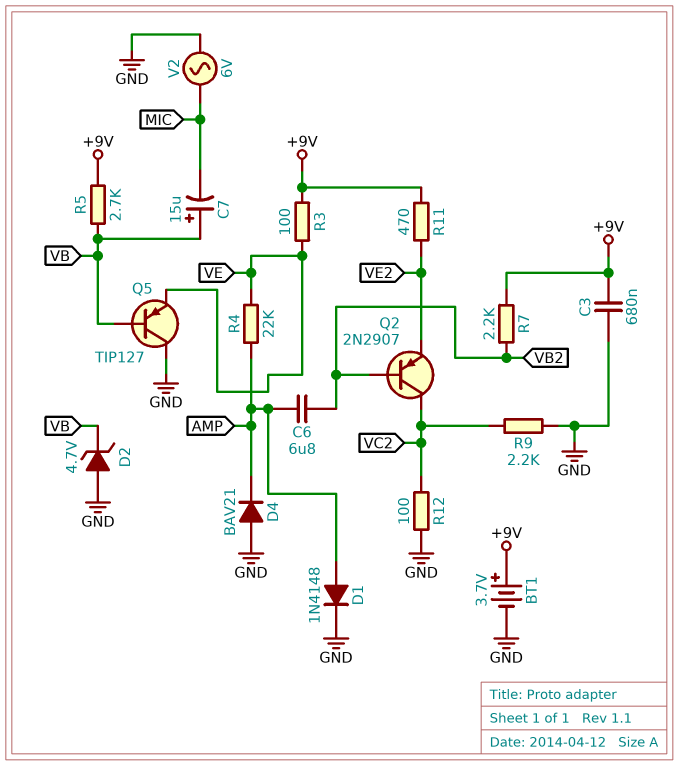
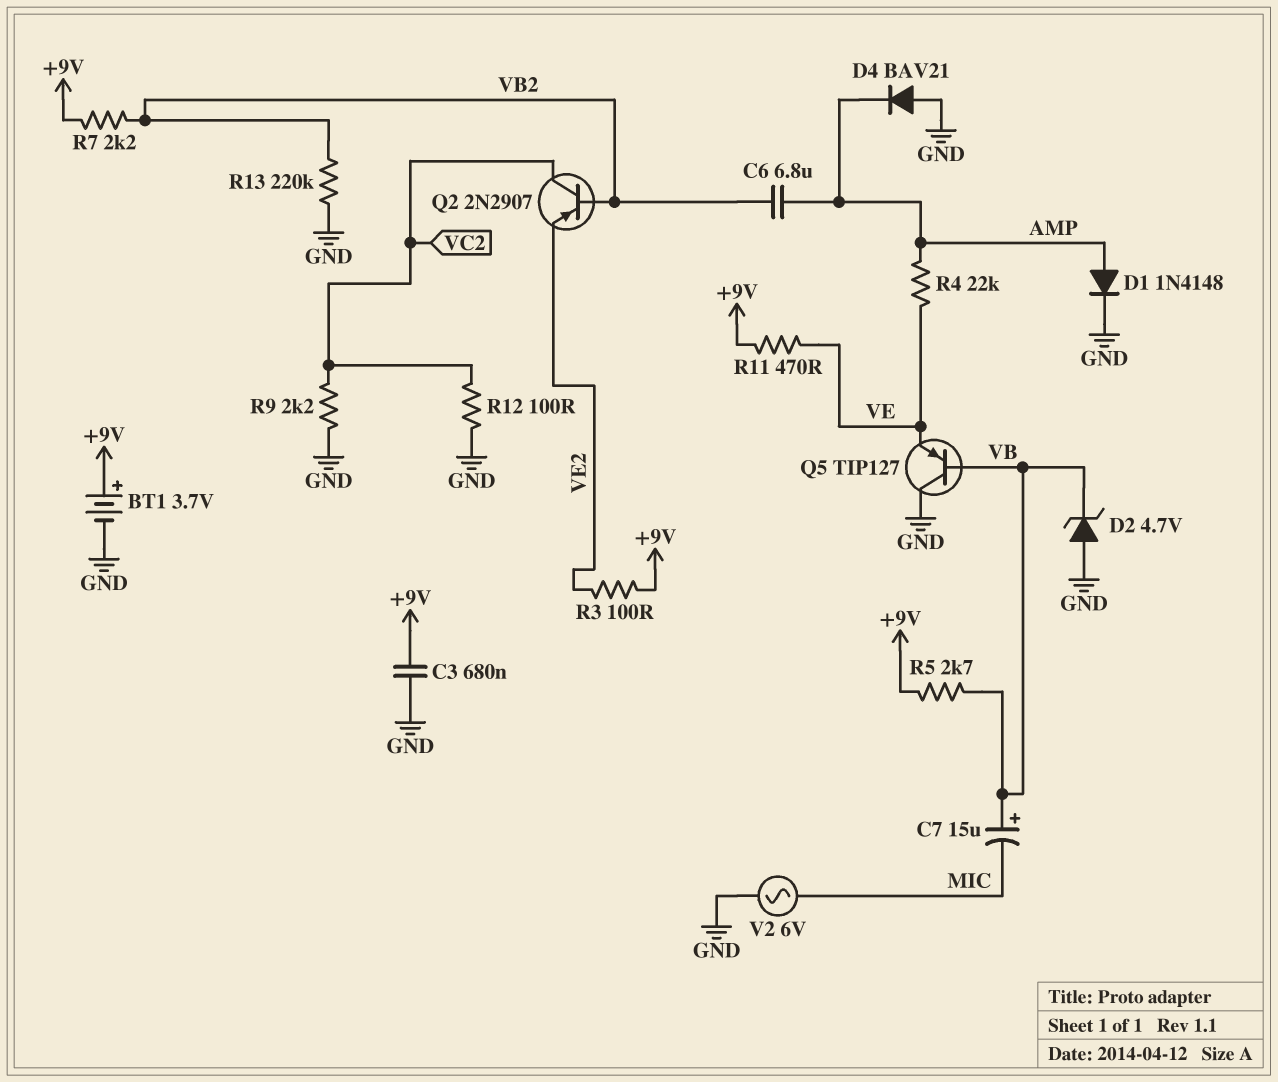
R3: 100 (+9V, VE) -> 100 (+9V, VE2)
R11: 470 (+9V, VE2) -> 470 (+9V, VE)
R13: none -> 220k (GND, VB2)

